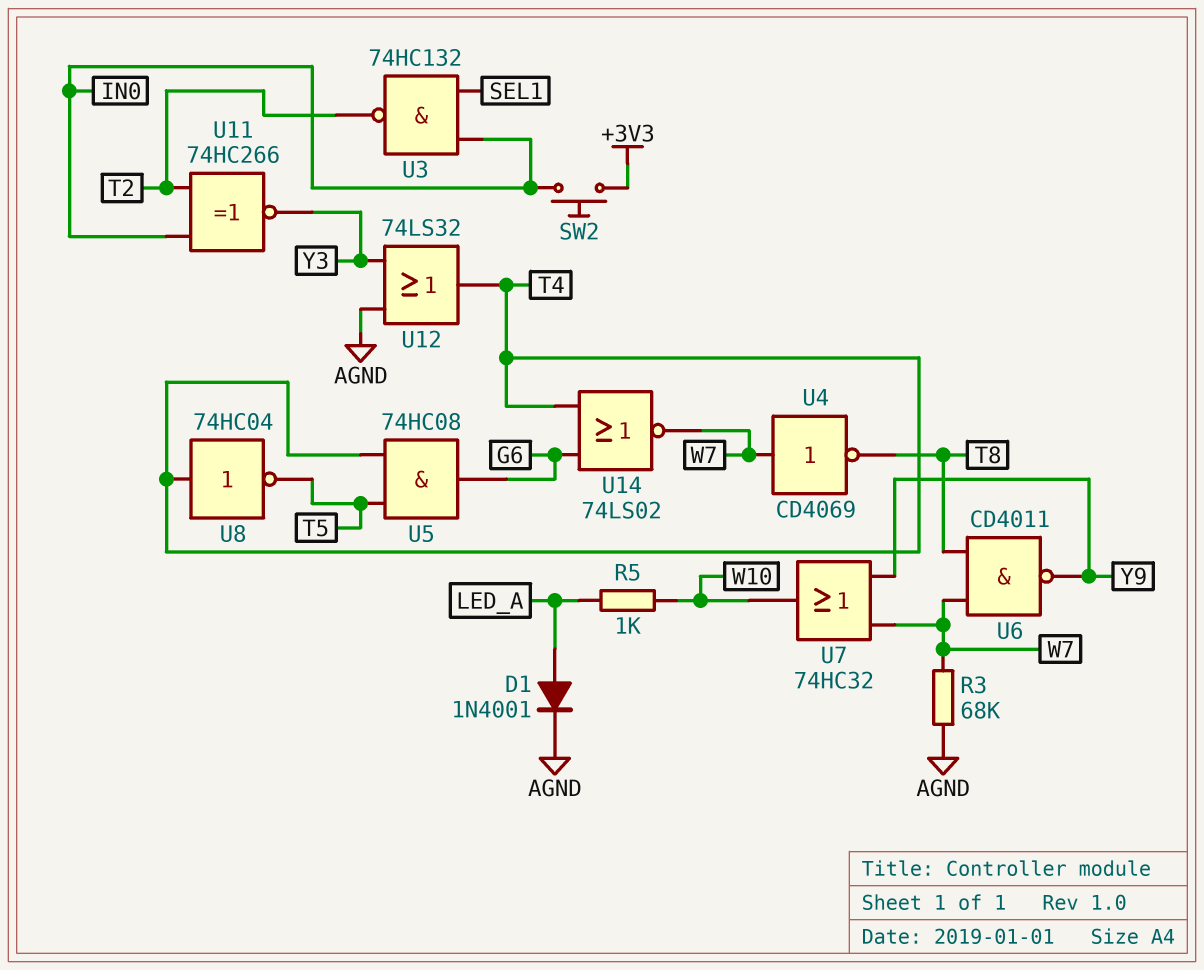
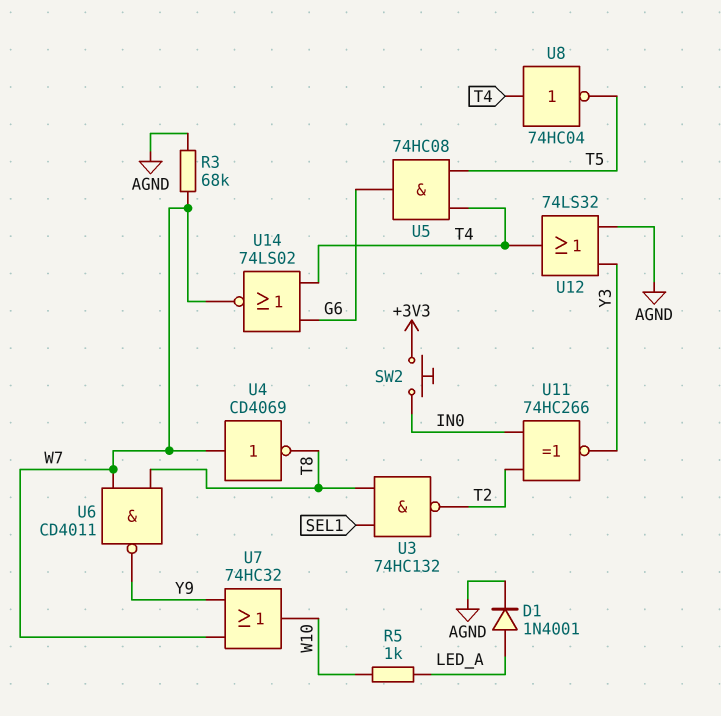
U3: NAND 74HC132 (in IN0, in SEL1, out T2) -> NAND 74HC132 (in SEL1, in T8, out T2)

